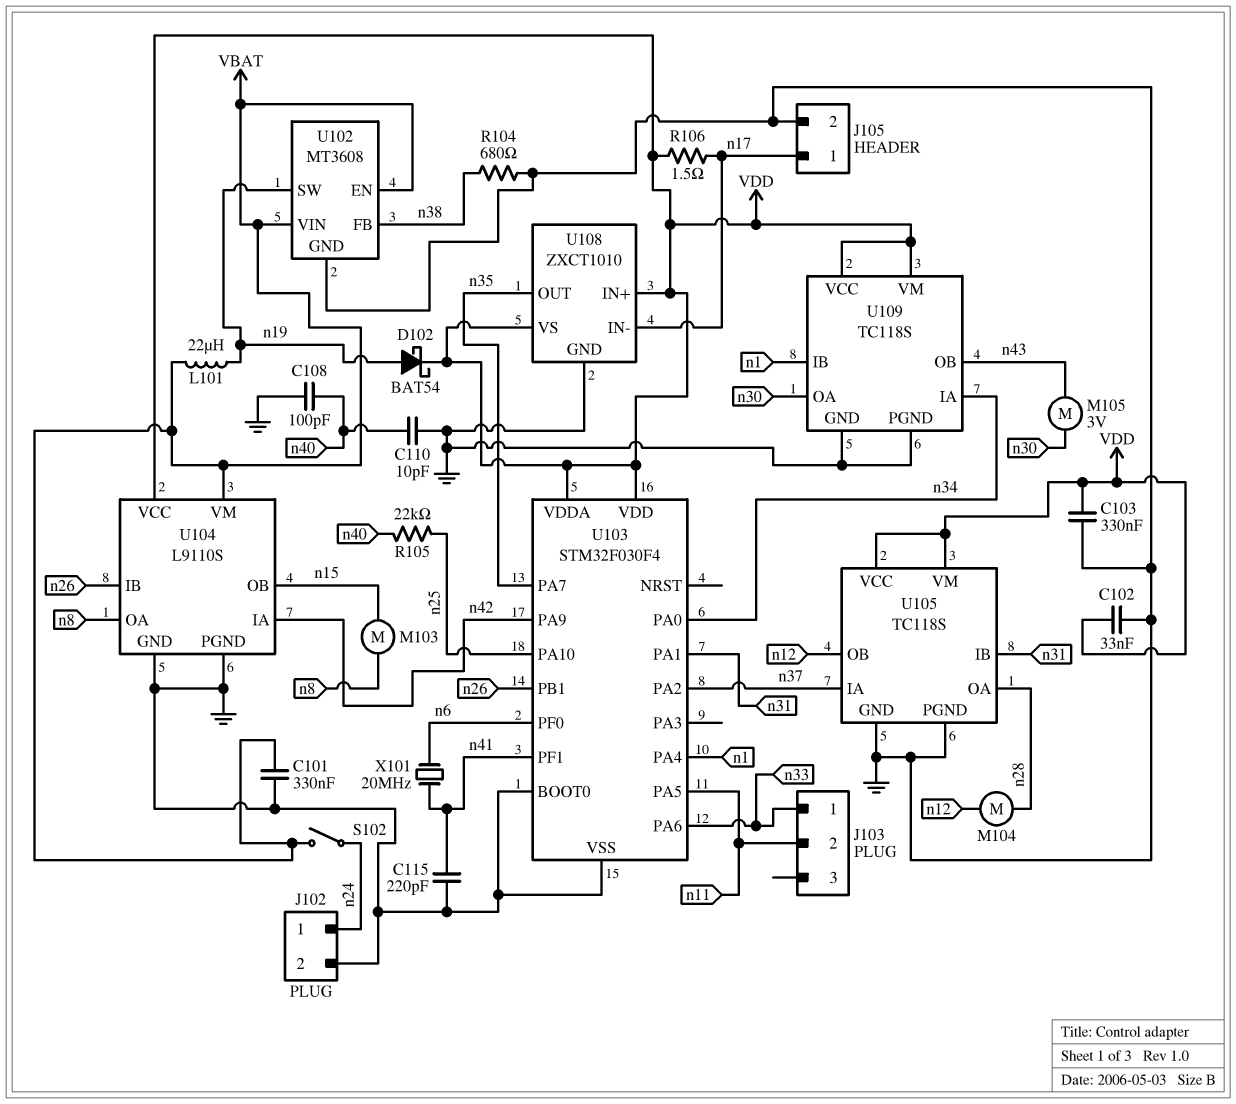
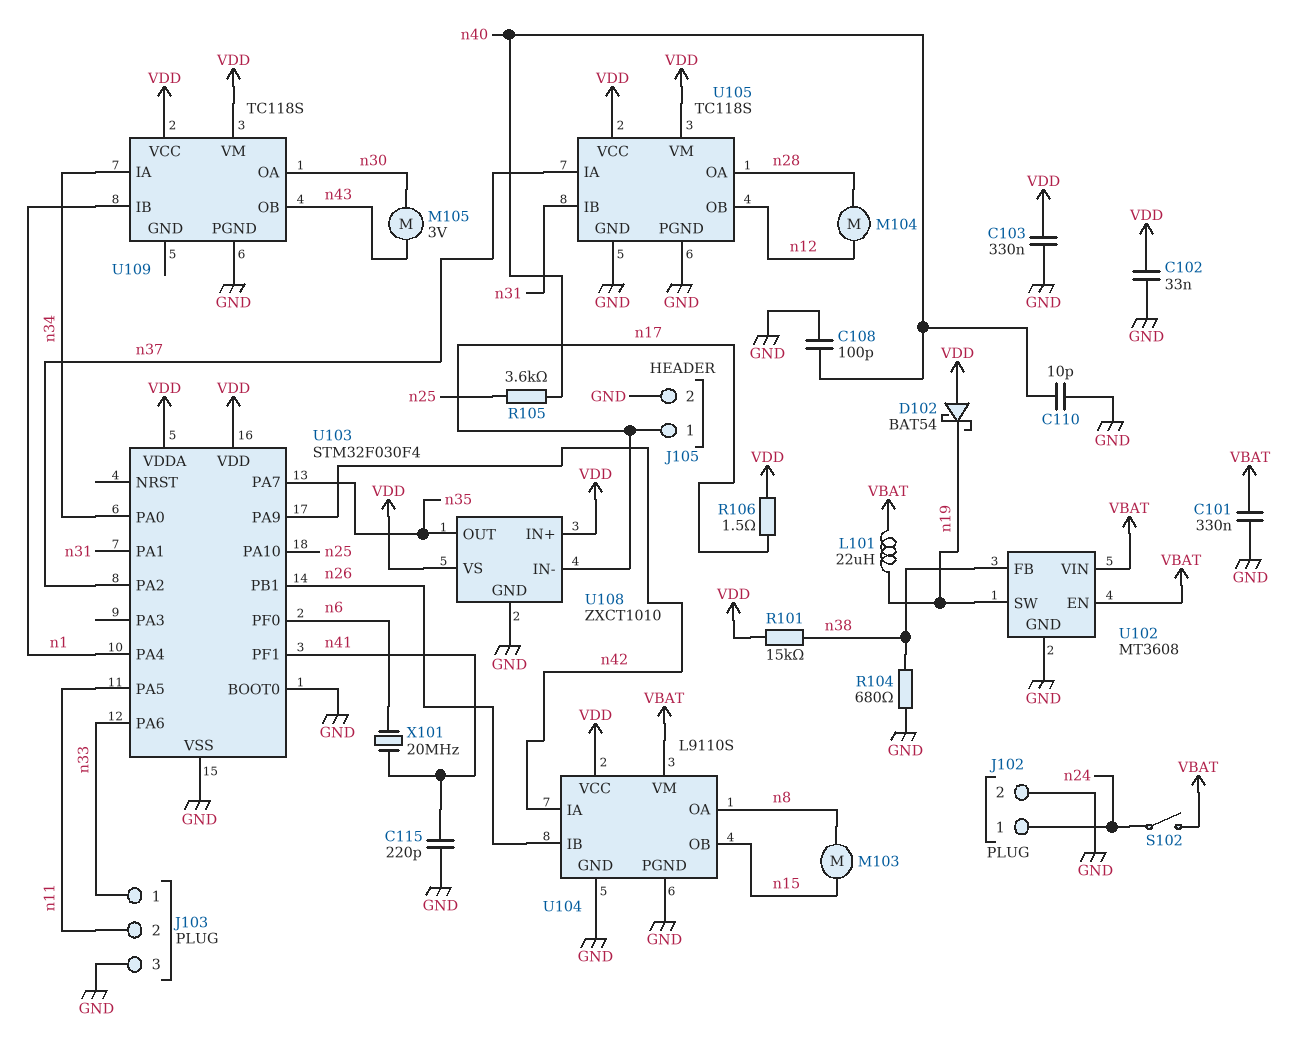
D102: schottky BAT54 (A n19, K VDD) -> schottky BAT54 (A VDD, K n19)
J103 pin 3: none -> GND
R101: none -> 15k (VDD, n38)
R105: 22k (n25, n40) -> 3.6k (n25, n40)
U109 pin GND: GND -> none

